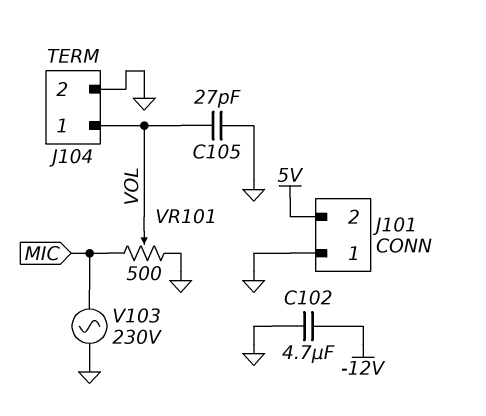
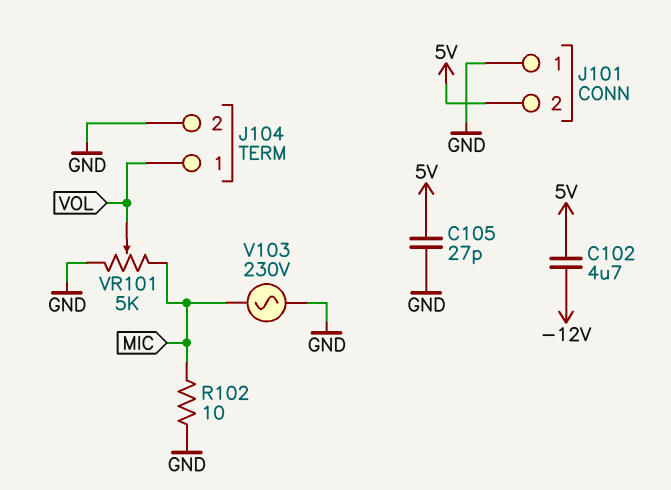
C102: 4.7uF (-12V, GND) -> 4.7uF (-12V, 5V)
C105: 27pF (GND, VOL) -> 27pF (5V, GND)
R102: none -> 10 (GND, MIC)
VR101: 500 (GND, MIC, wiper VOL) -> 5k (GND, MIC, wiper VOL)

